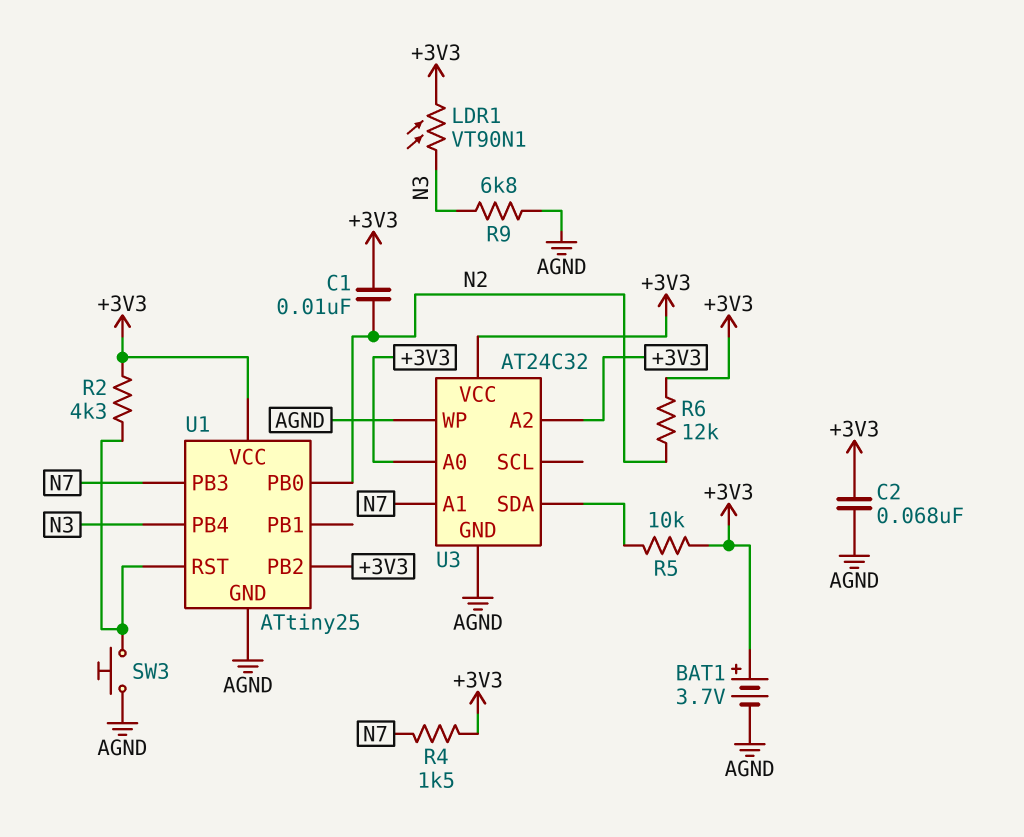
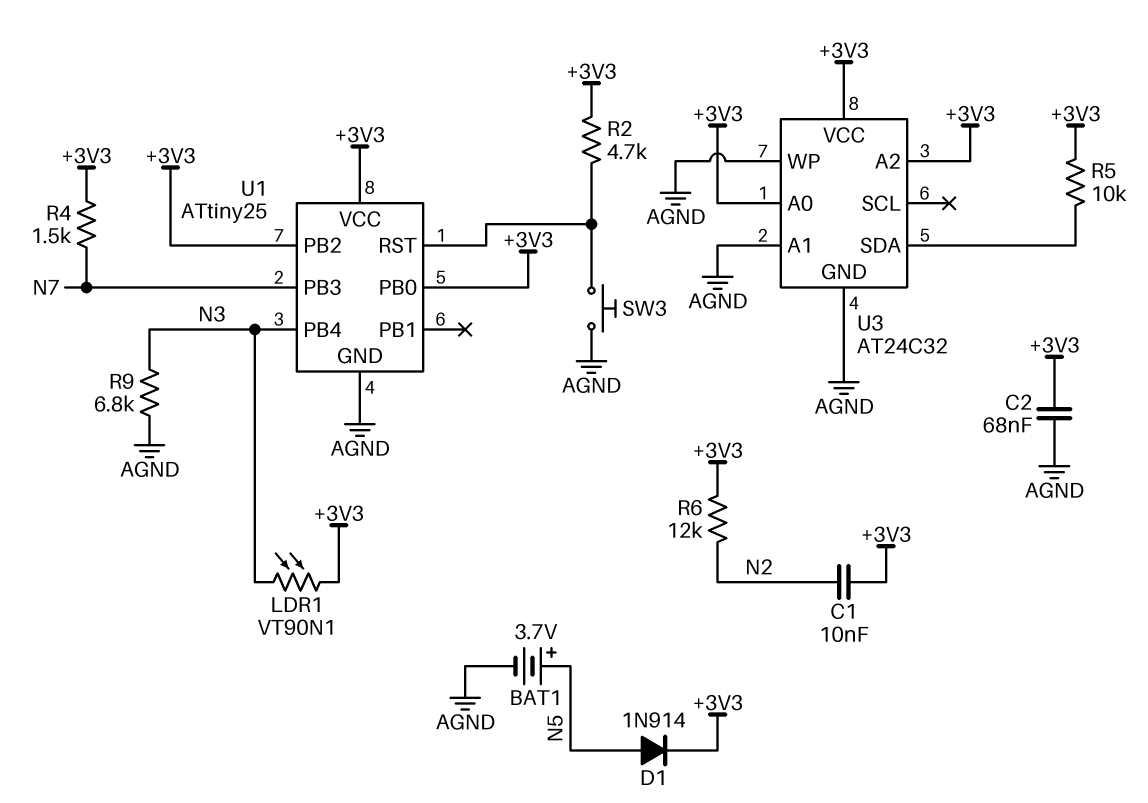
BAT1: 3.7V (plus +3V3, minus AGND) -> 3.7V (plus N5, minus AGND)
D1: none -> diode 1N914 (A N5, K +3V3)
R2: 4.3k (+3V3, U1/RST) -> 4.7k (+3V3, U1/RST)
U1 pin PB0: N2 -> +3V3
U3 pin A1: N7 -> AGND

